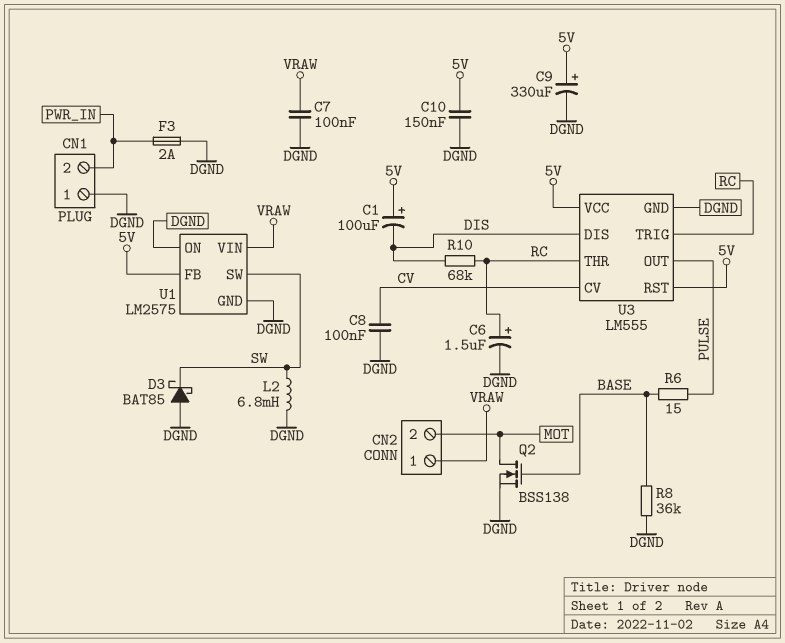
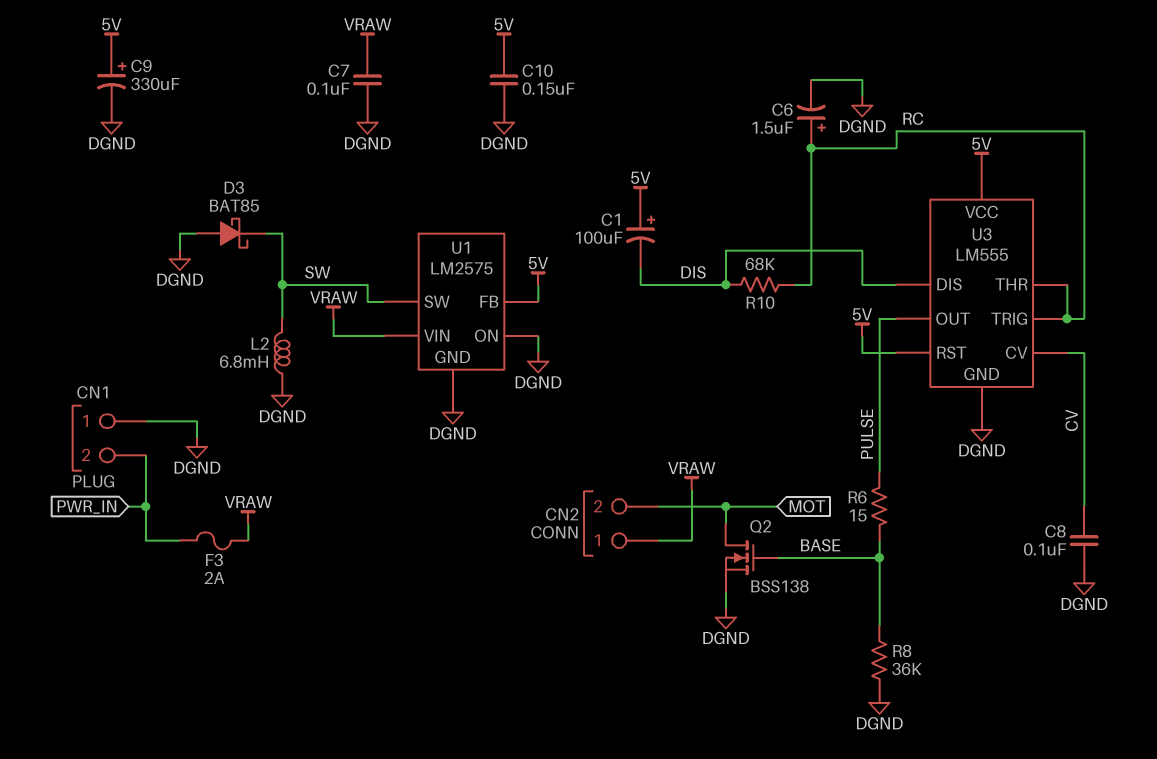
F3: 2A (DGND, PWR_IN) -> 2A (PWR_IN, VRAW)

